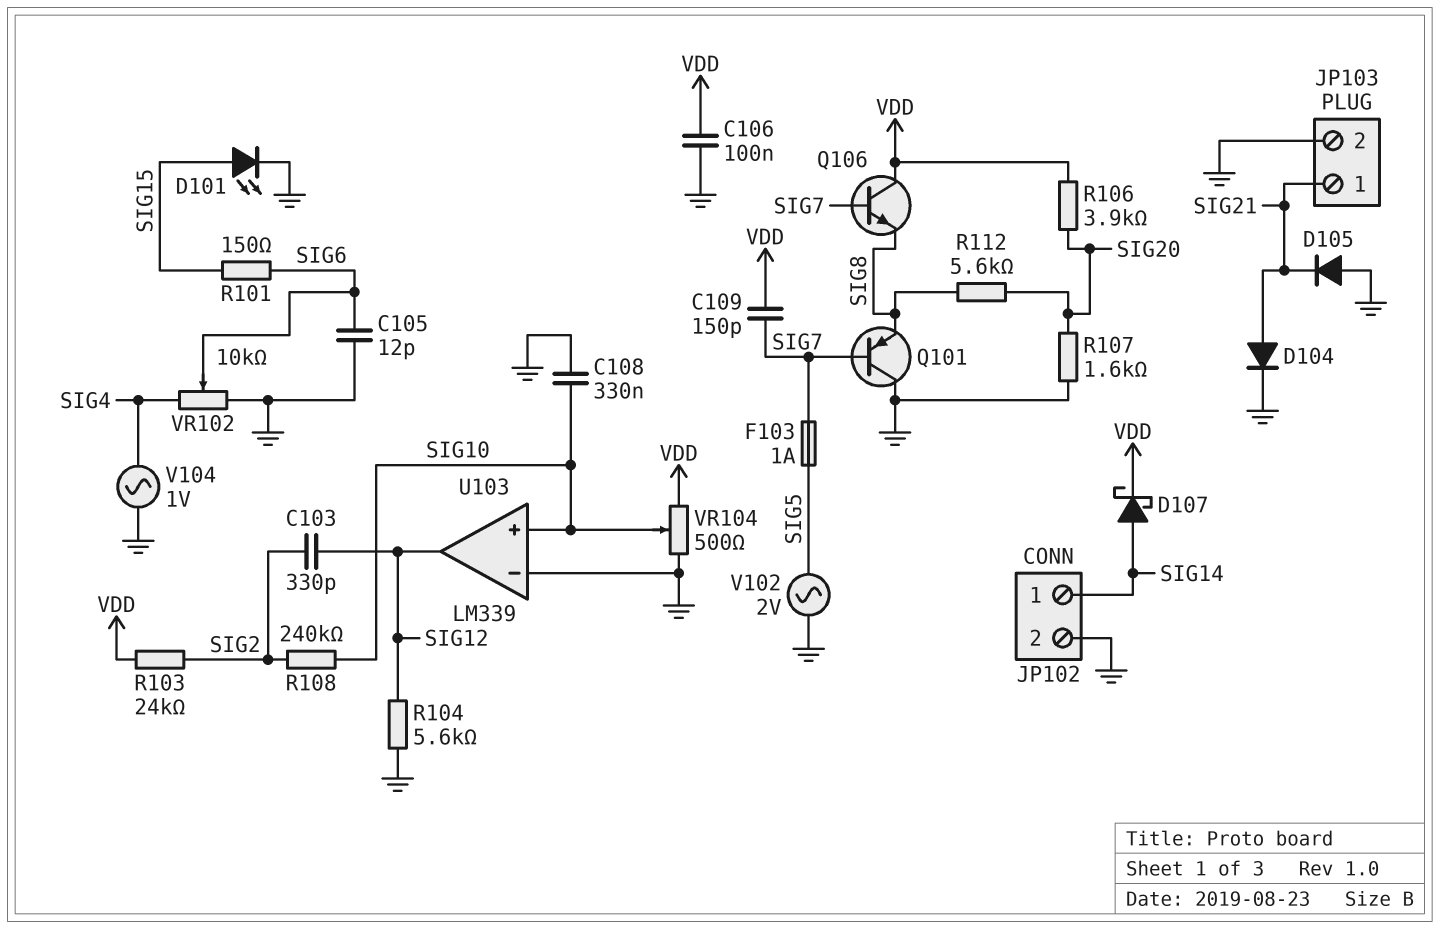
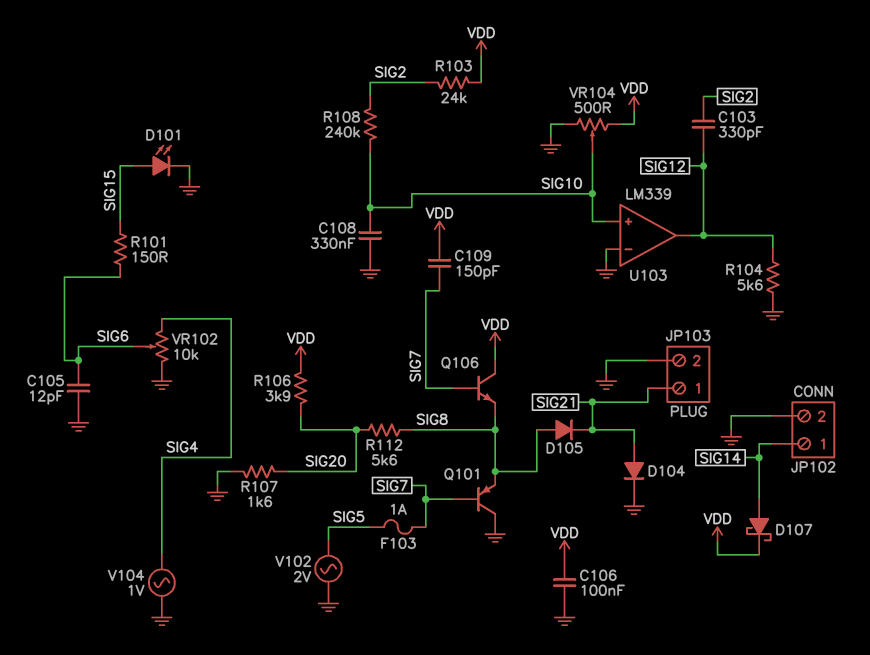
D105: diode (A GND, K SIG21) -> diode (A SIG8, K SIG21)

